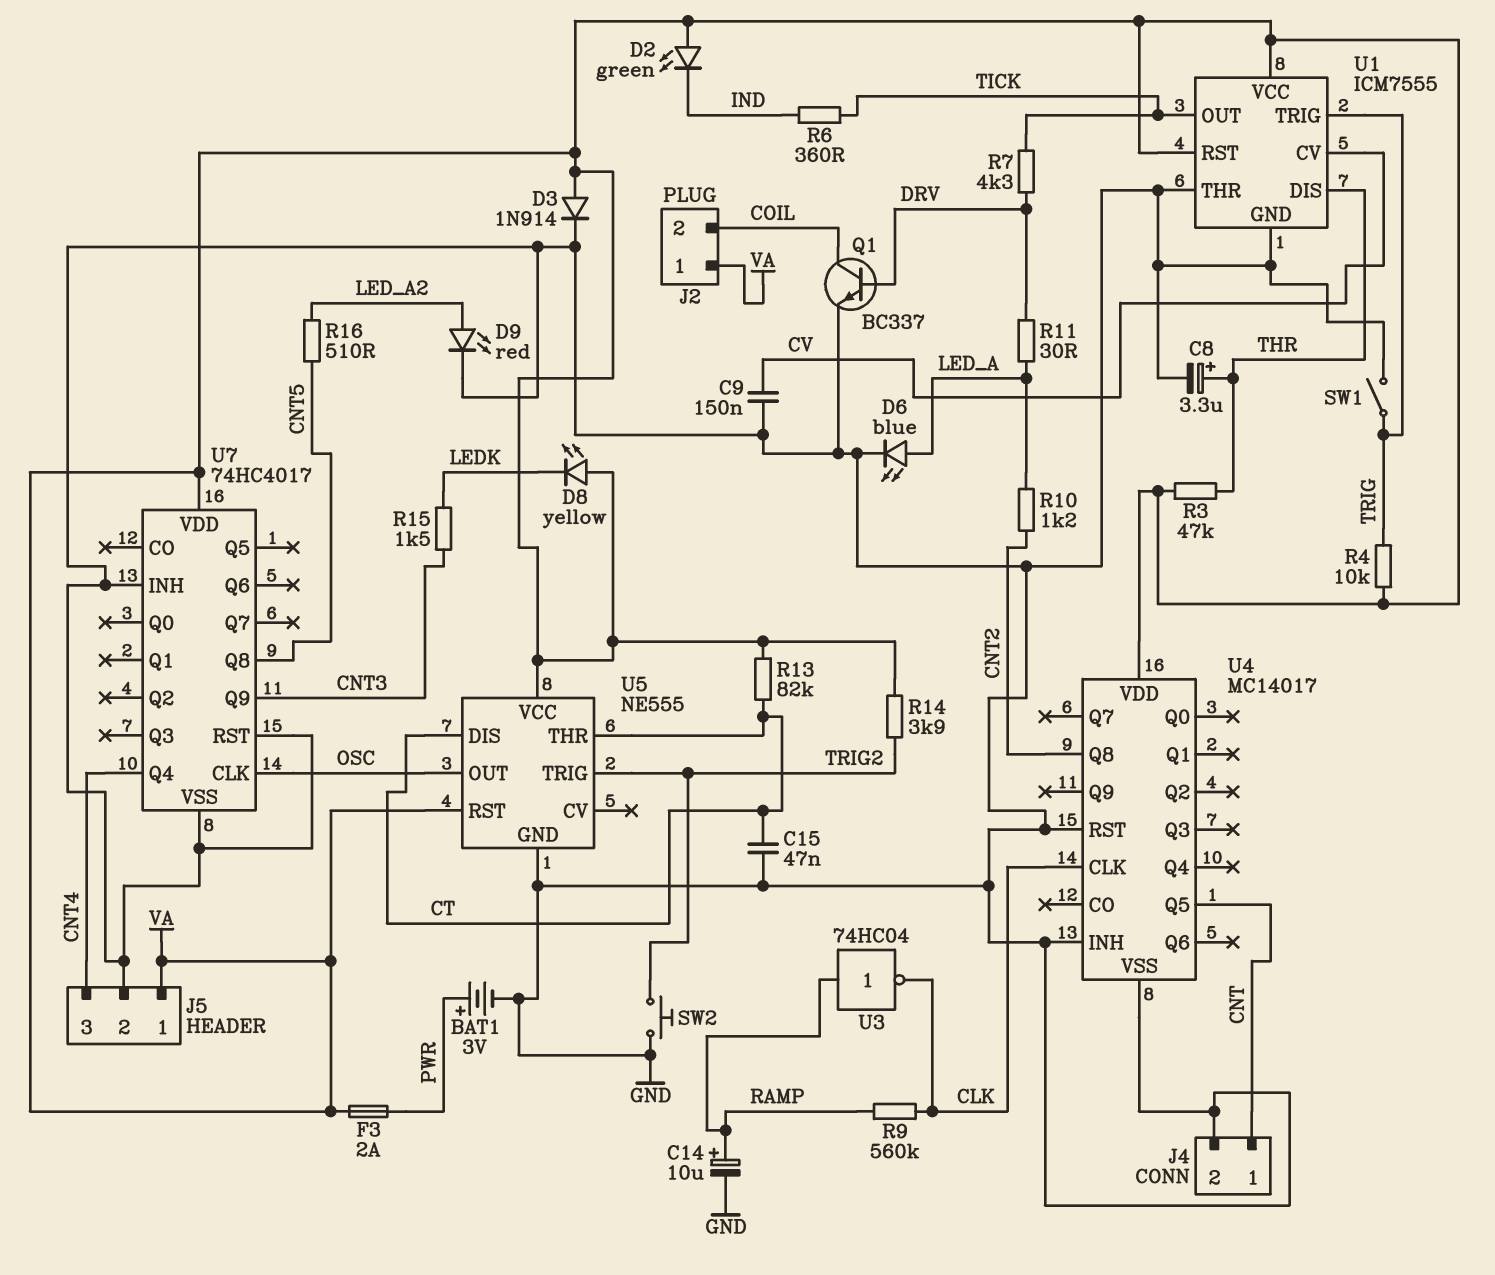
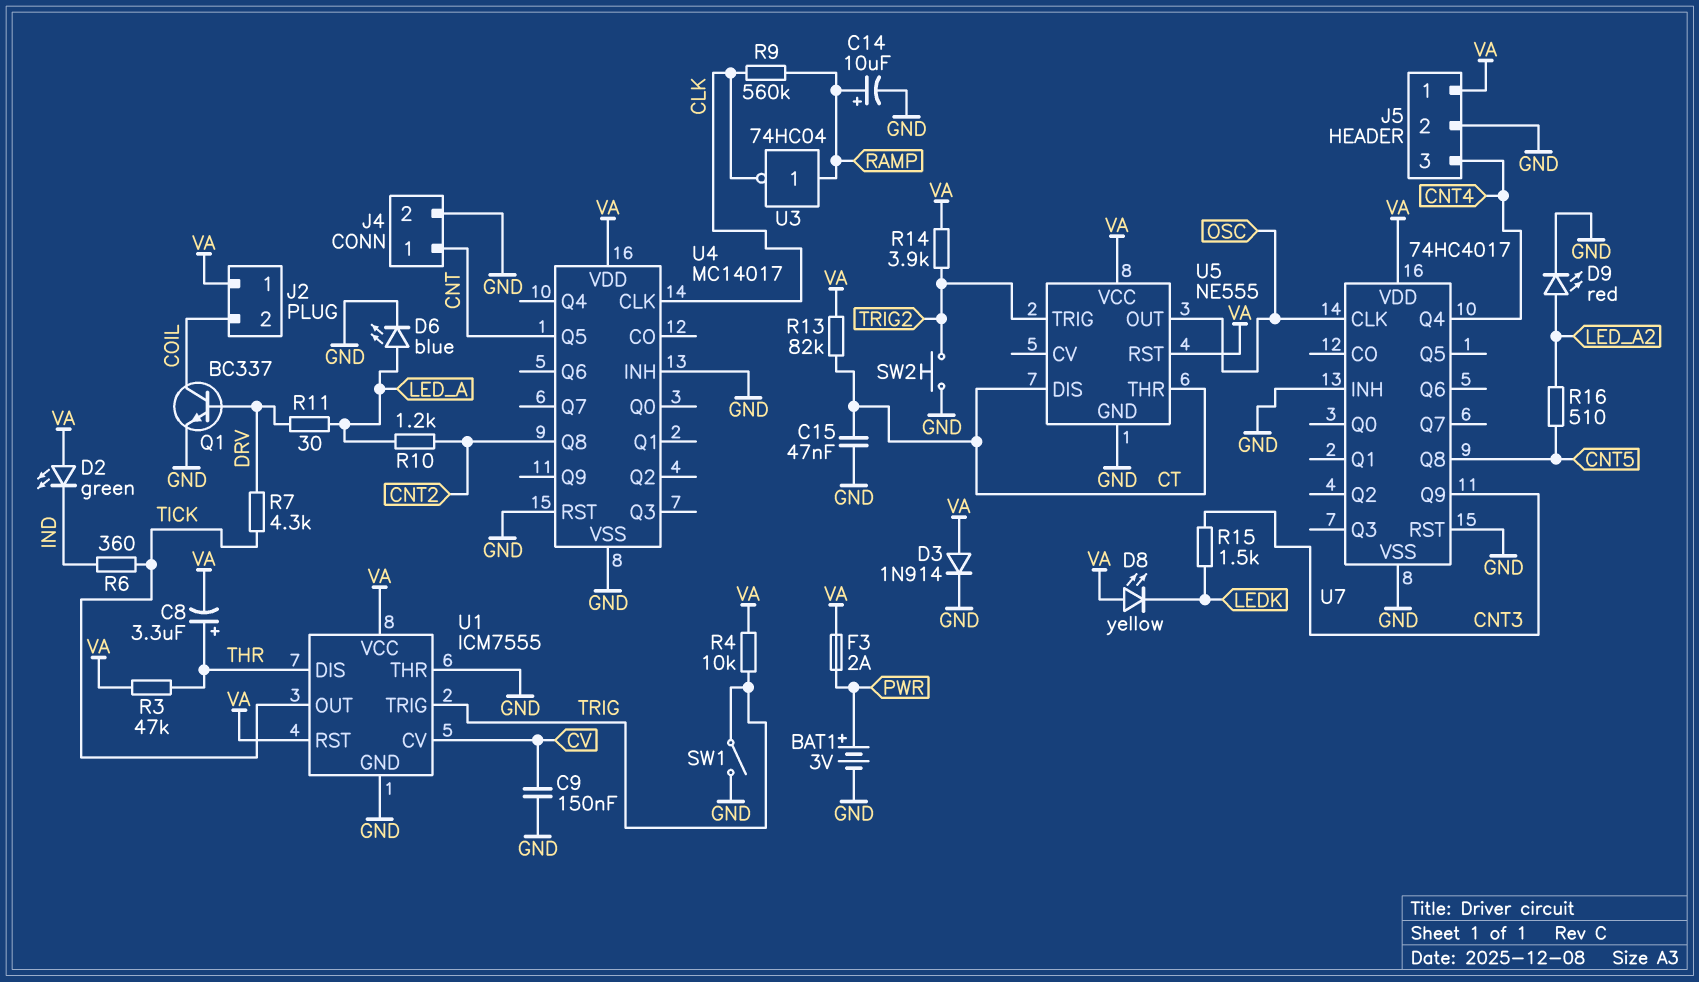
C8: 3.3uF (plus THR, minus GND) -> 3.3uF (plus THR, minus VA)

